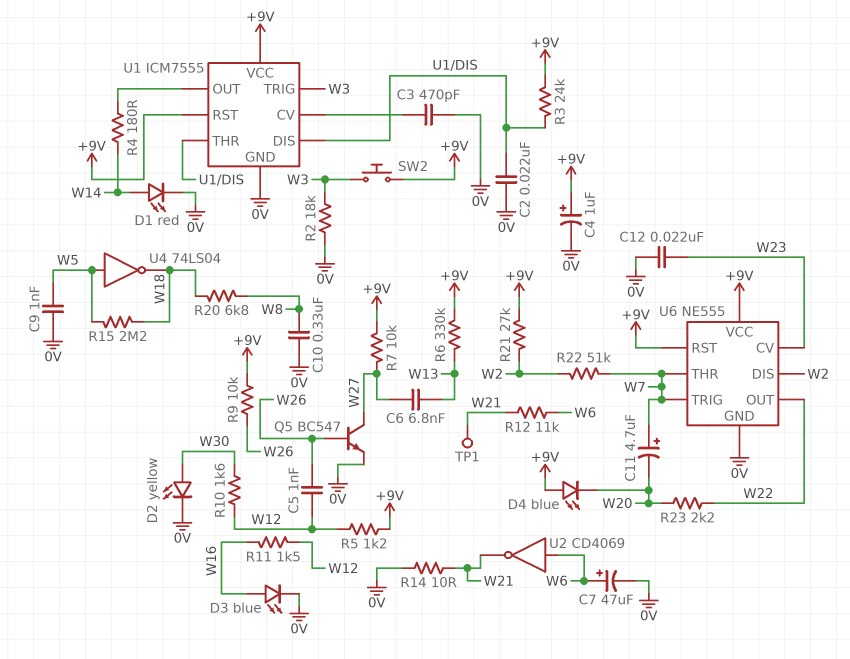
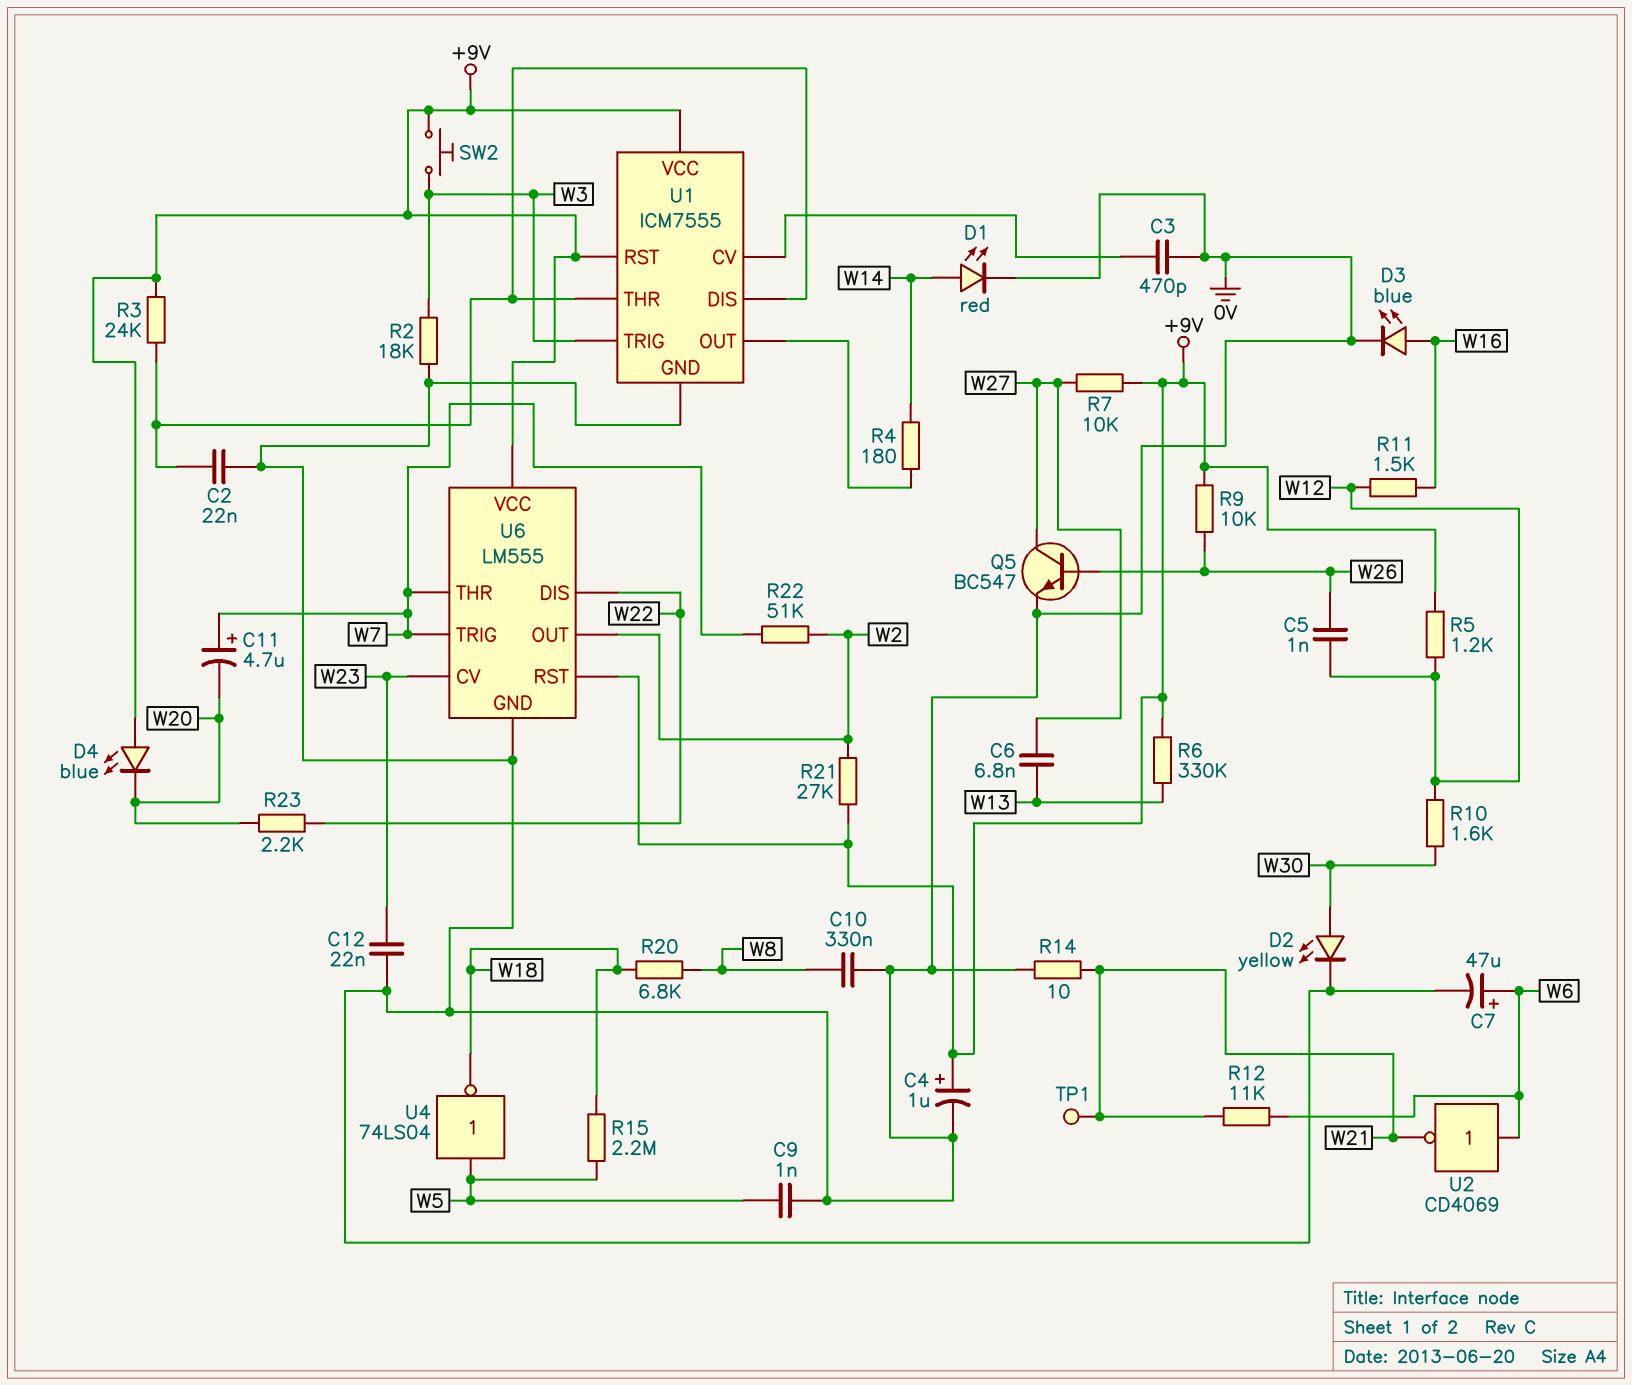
U6: NE555 -> LM555
U6 pin DIS: W2 -> W22
U6 pin OUT: W22 -> W2

